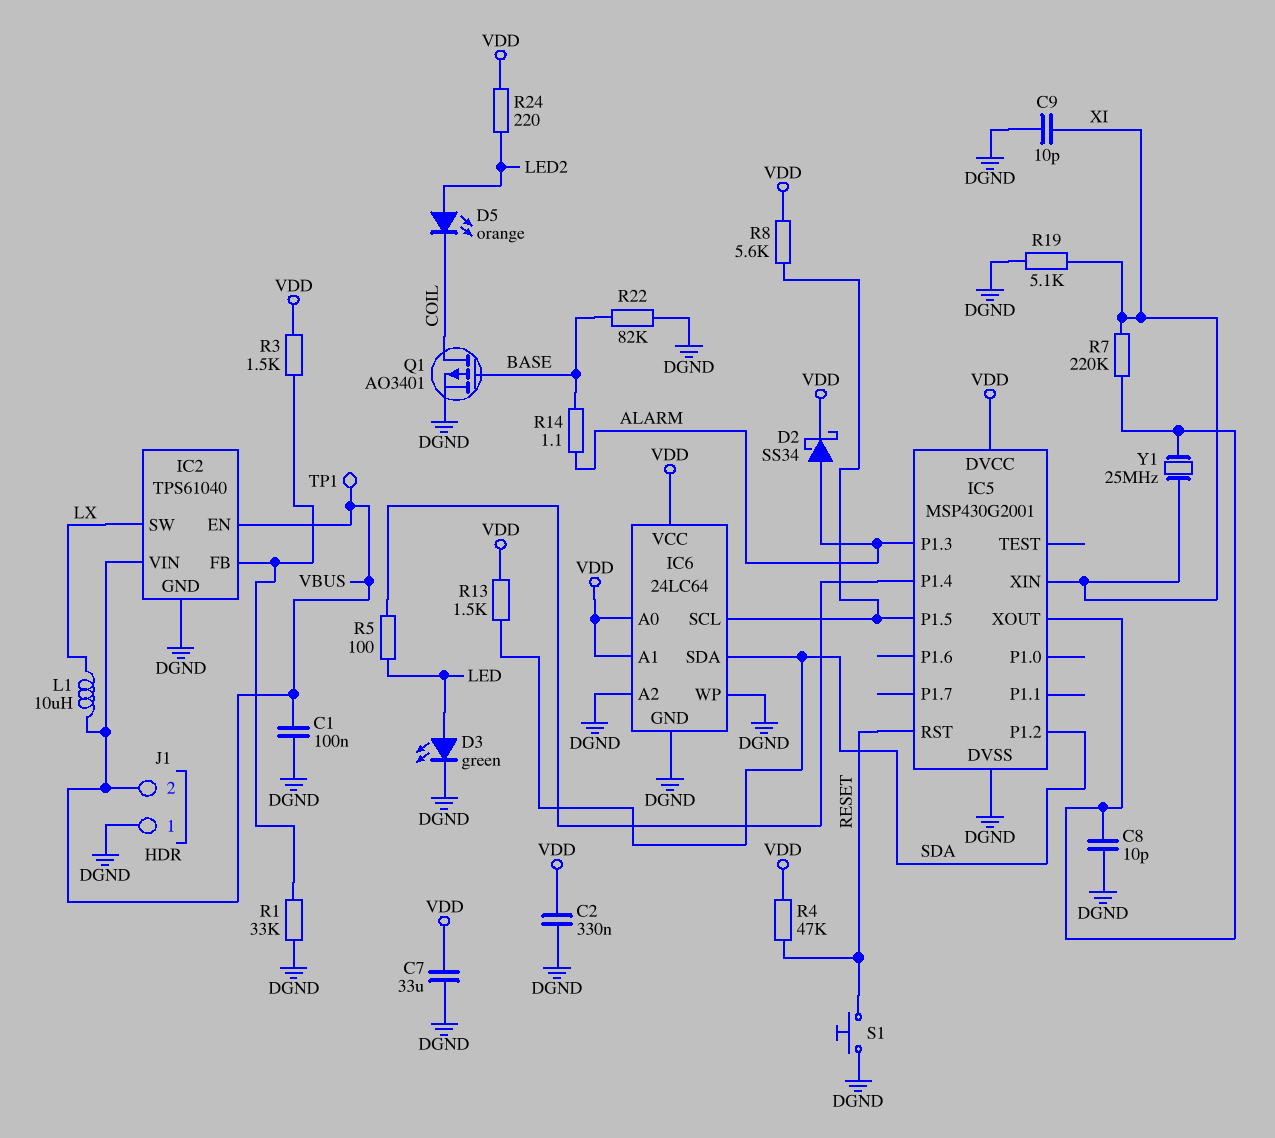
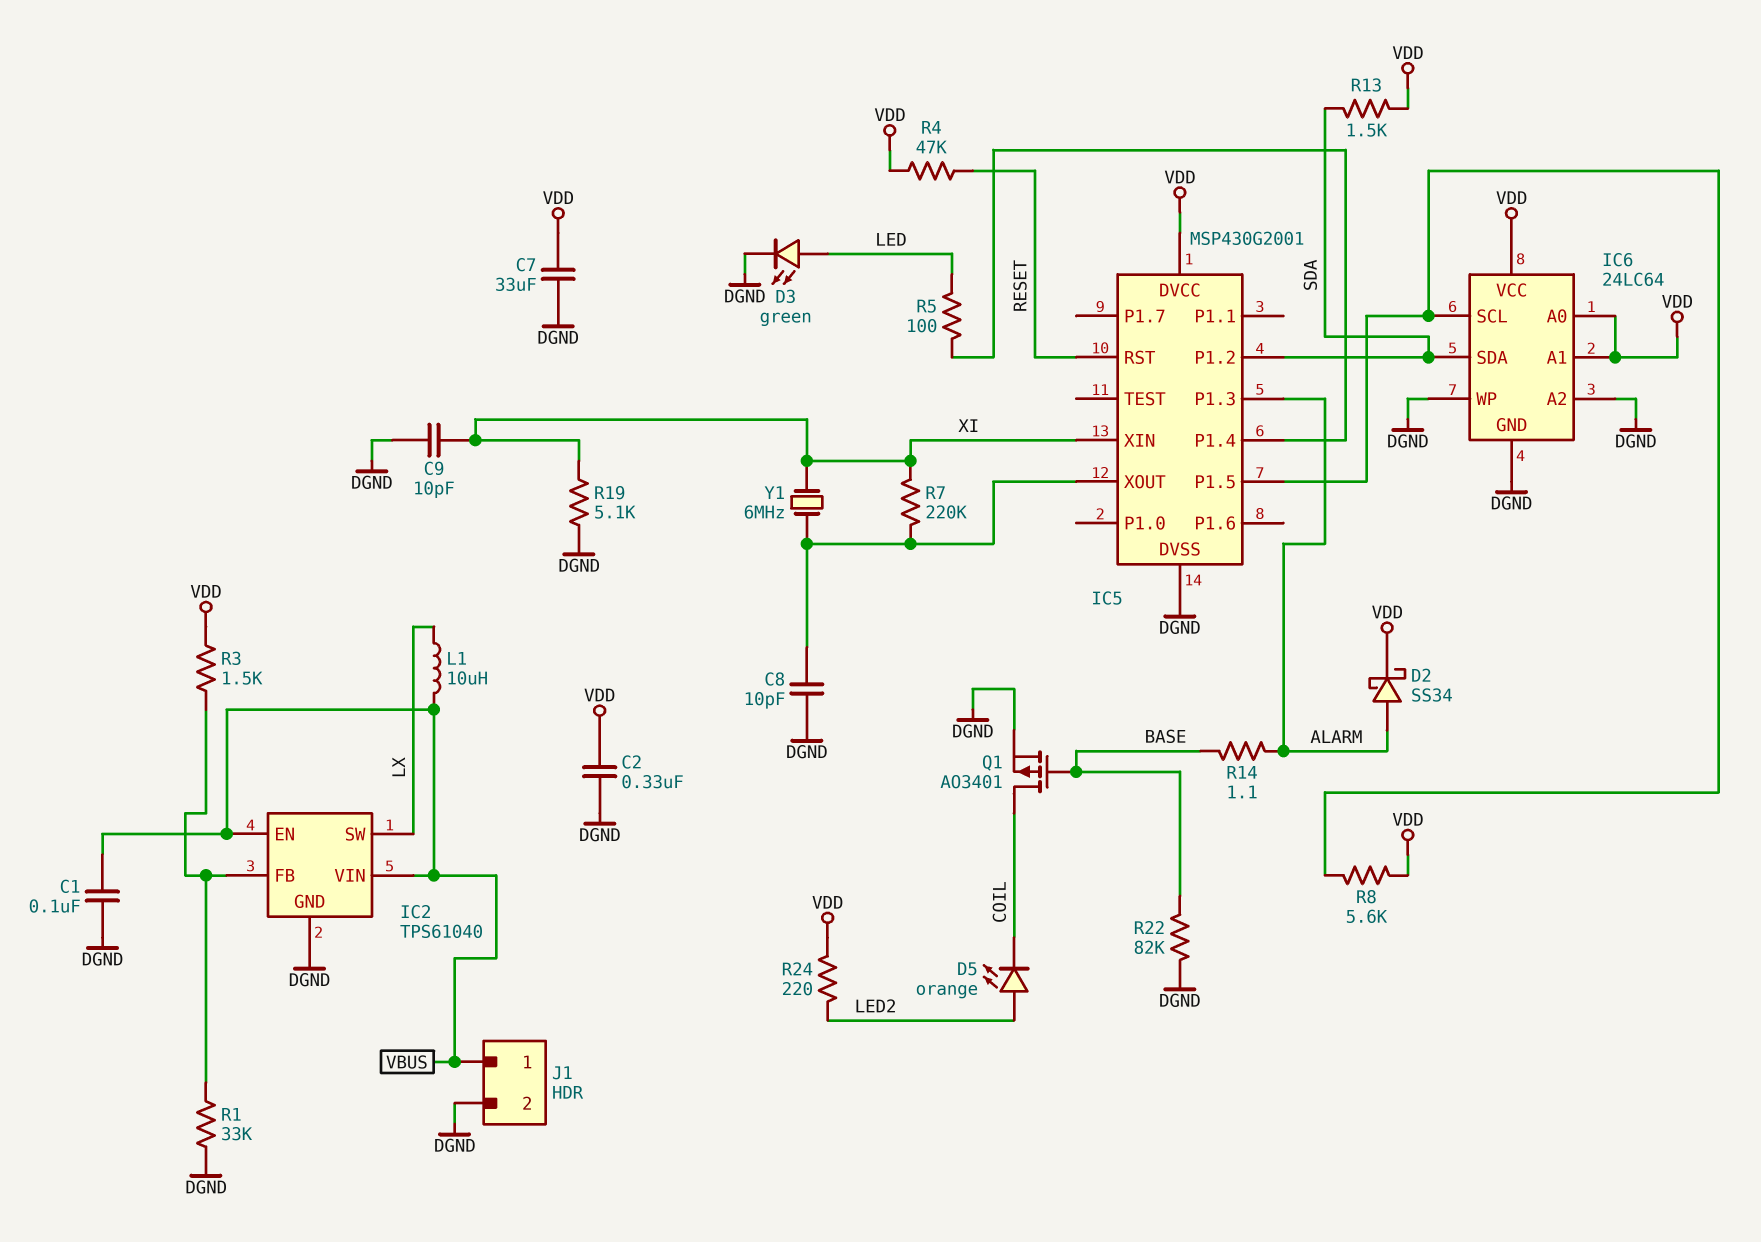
J1 pin 1: DGND -> VBUS
J1 pin 2: VBUS -> DGND
S1: button (DGND, RESET) -> none
TP1: test point (VBUS) -> none
Y1: 25MHz (IC5/XOUT, XI) -> 6MHz (IC5/XOUT, XI)

